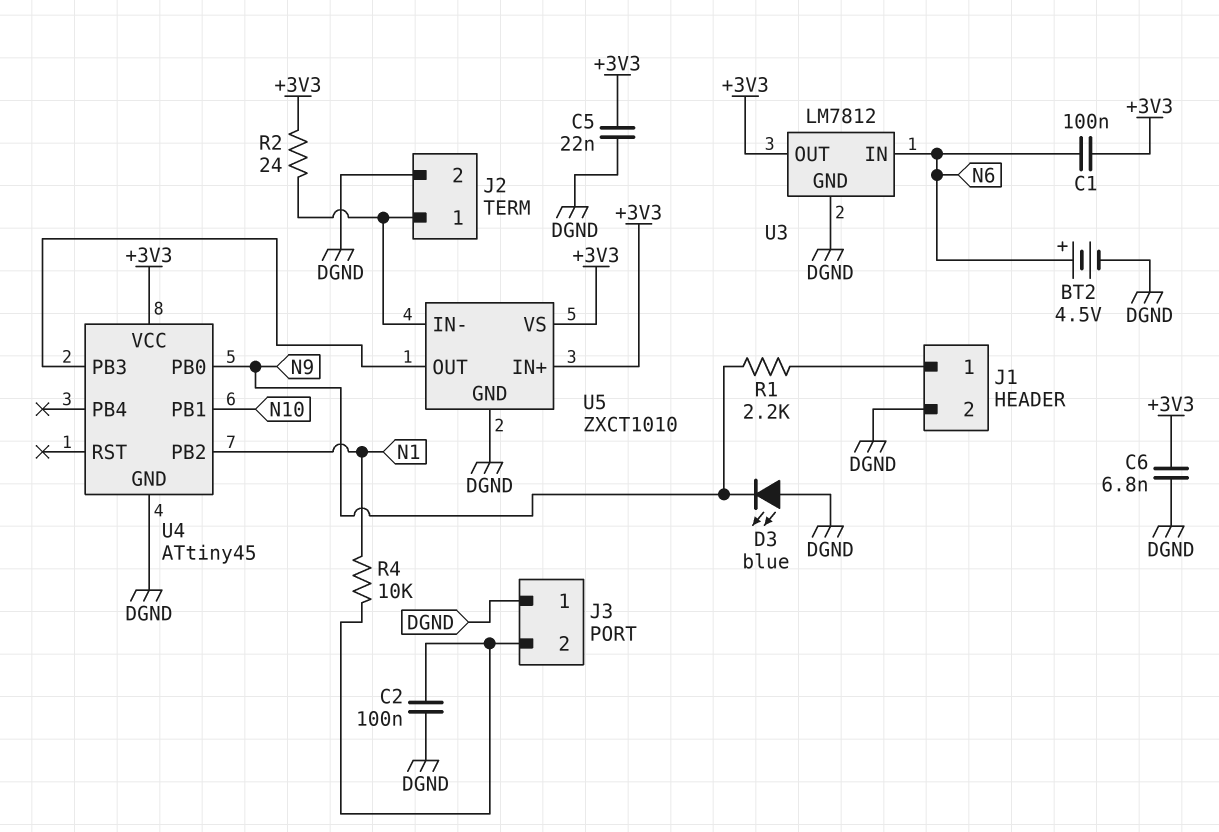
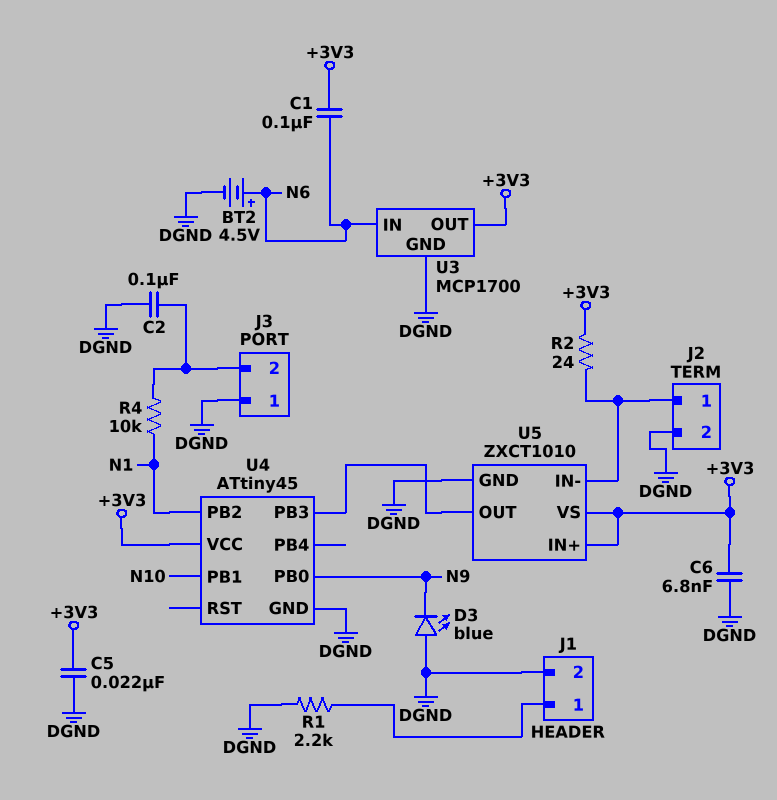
R1: 2.2k (J1/1, N9) -> 2.2k (DGND, J1/1)
U3: LM7812 -> MCP1700

